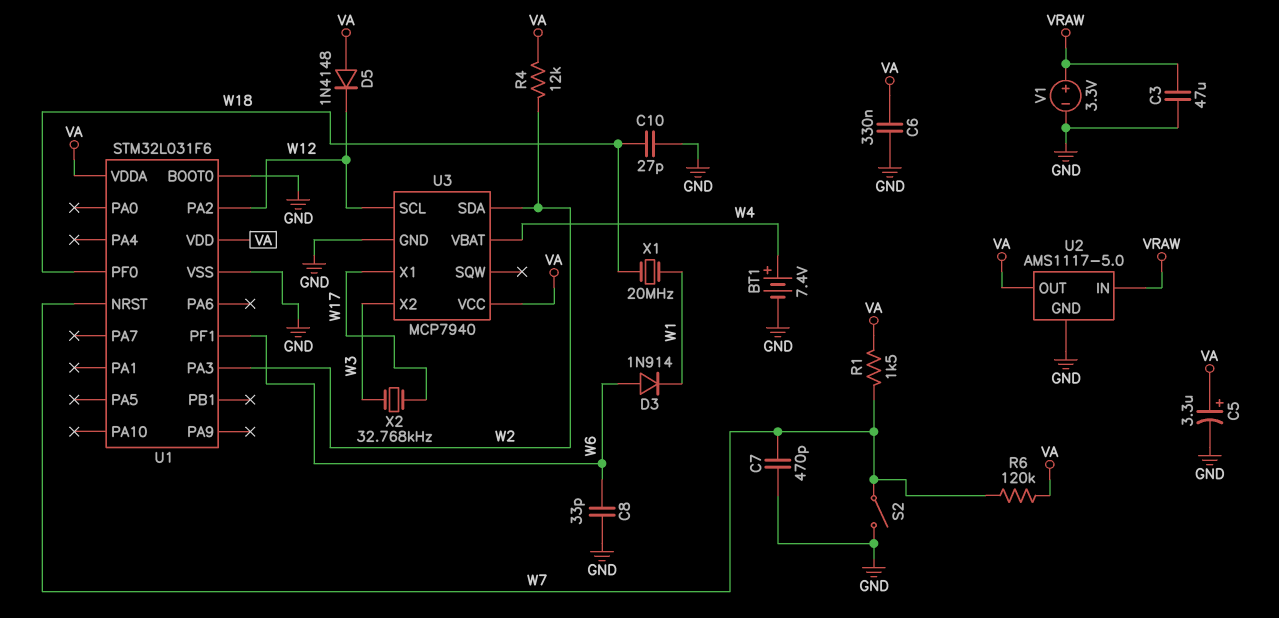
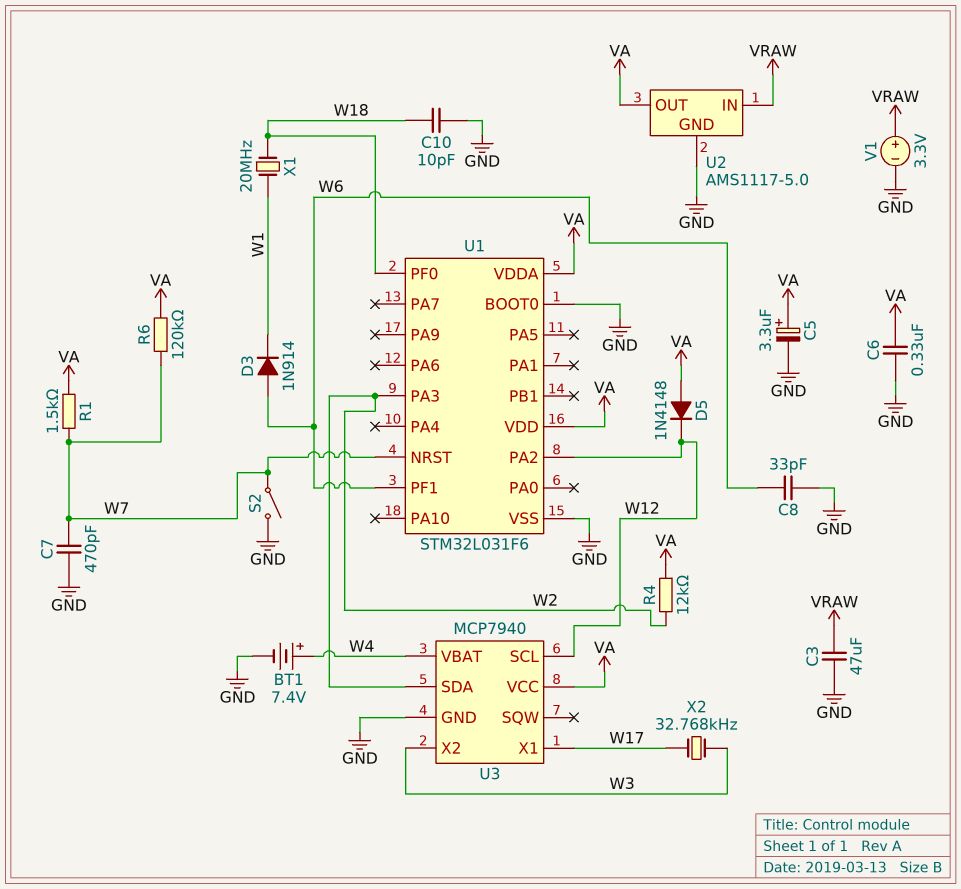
C10: 27pF (GND, W18) -> 10pF (GND, W18)

